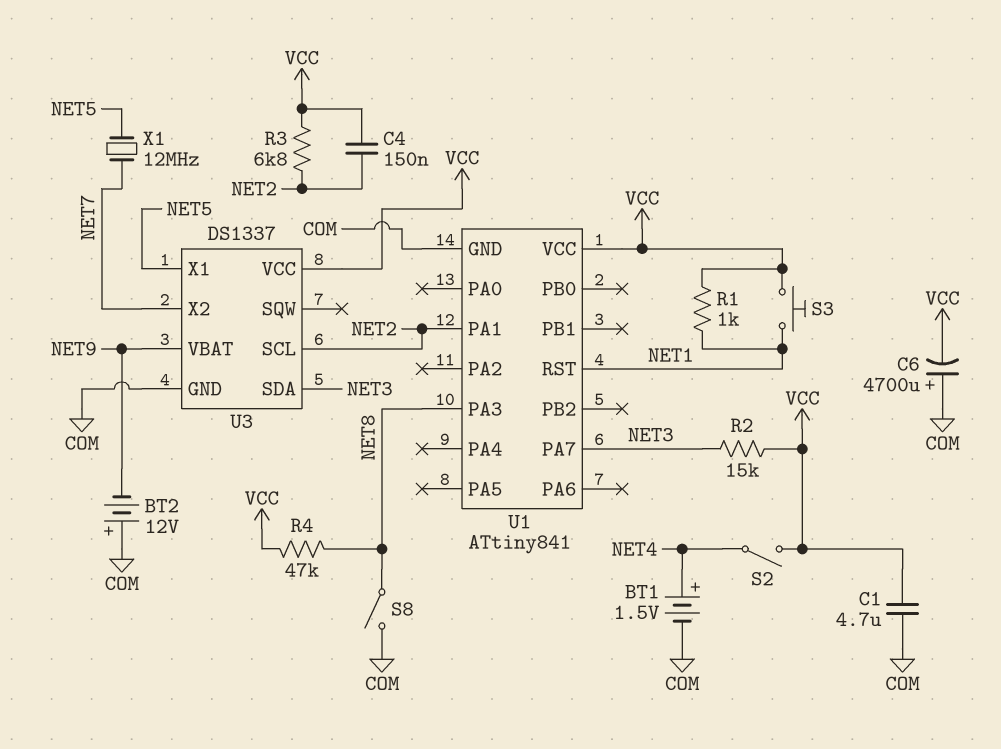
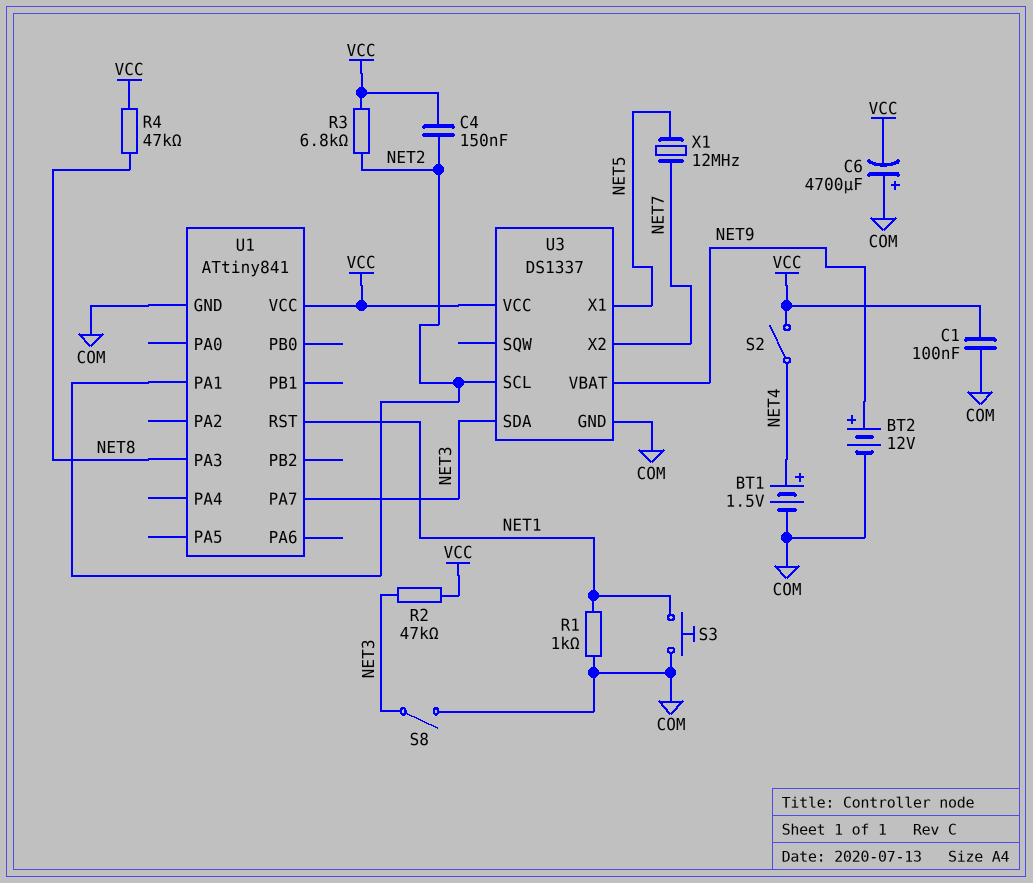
BT2: 12V (plus COM, minus NET9) -> 12V (plus NET9, minus COM)
C1: 4.7uF (COM, VCC) -> 100nF (COM, VCC)
R1: 1k (NET1, VCC) -> 1k (COM, NET1)
R2: 15k (NET3, VCC) -> 47k (NET3, VCC)
S3: button (NET1, VCC) -> button (COM, NET1)
S8: switch (COM, NET8) -> switch (COM, NET3)

